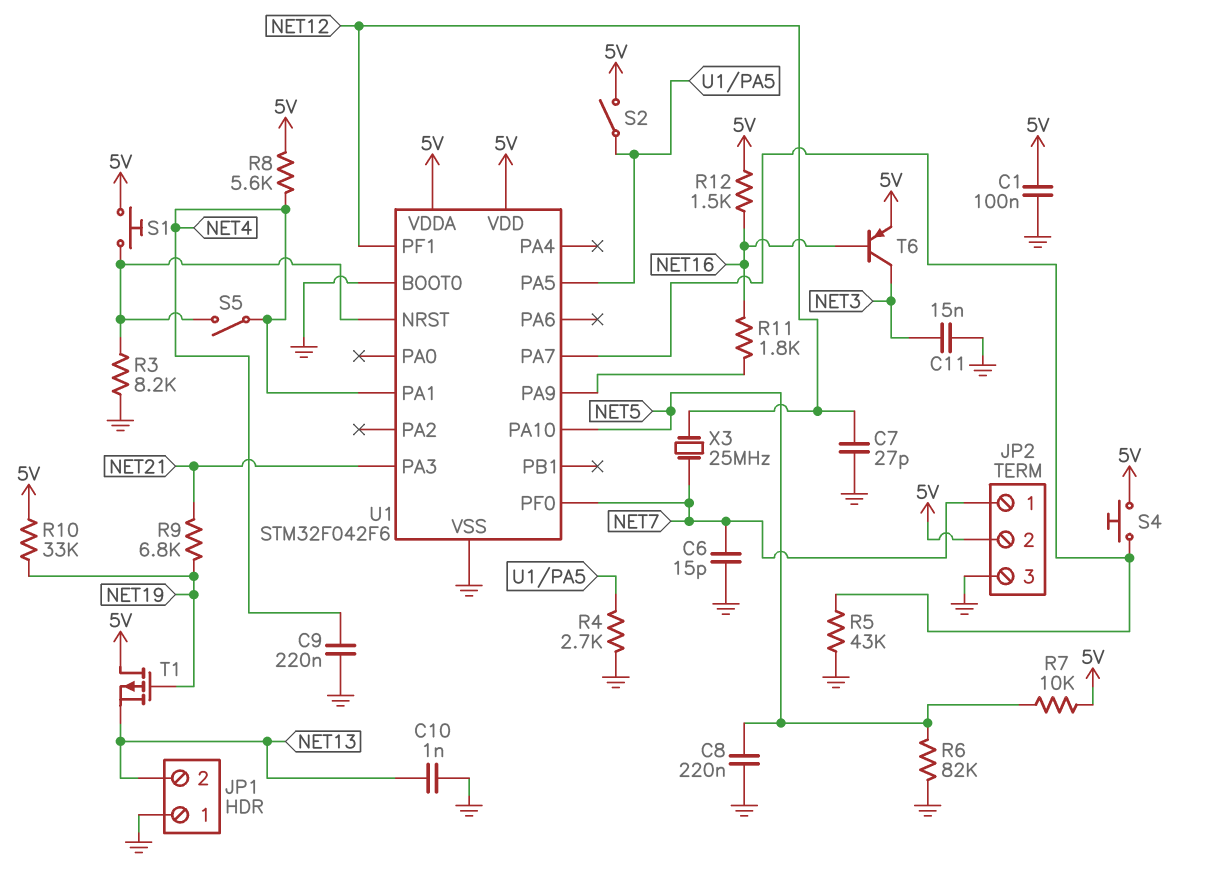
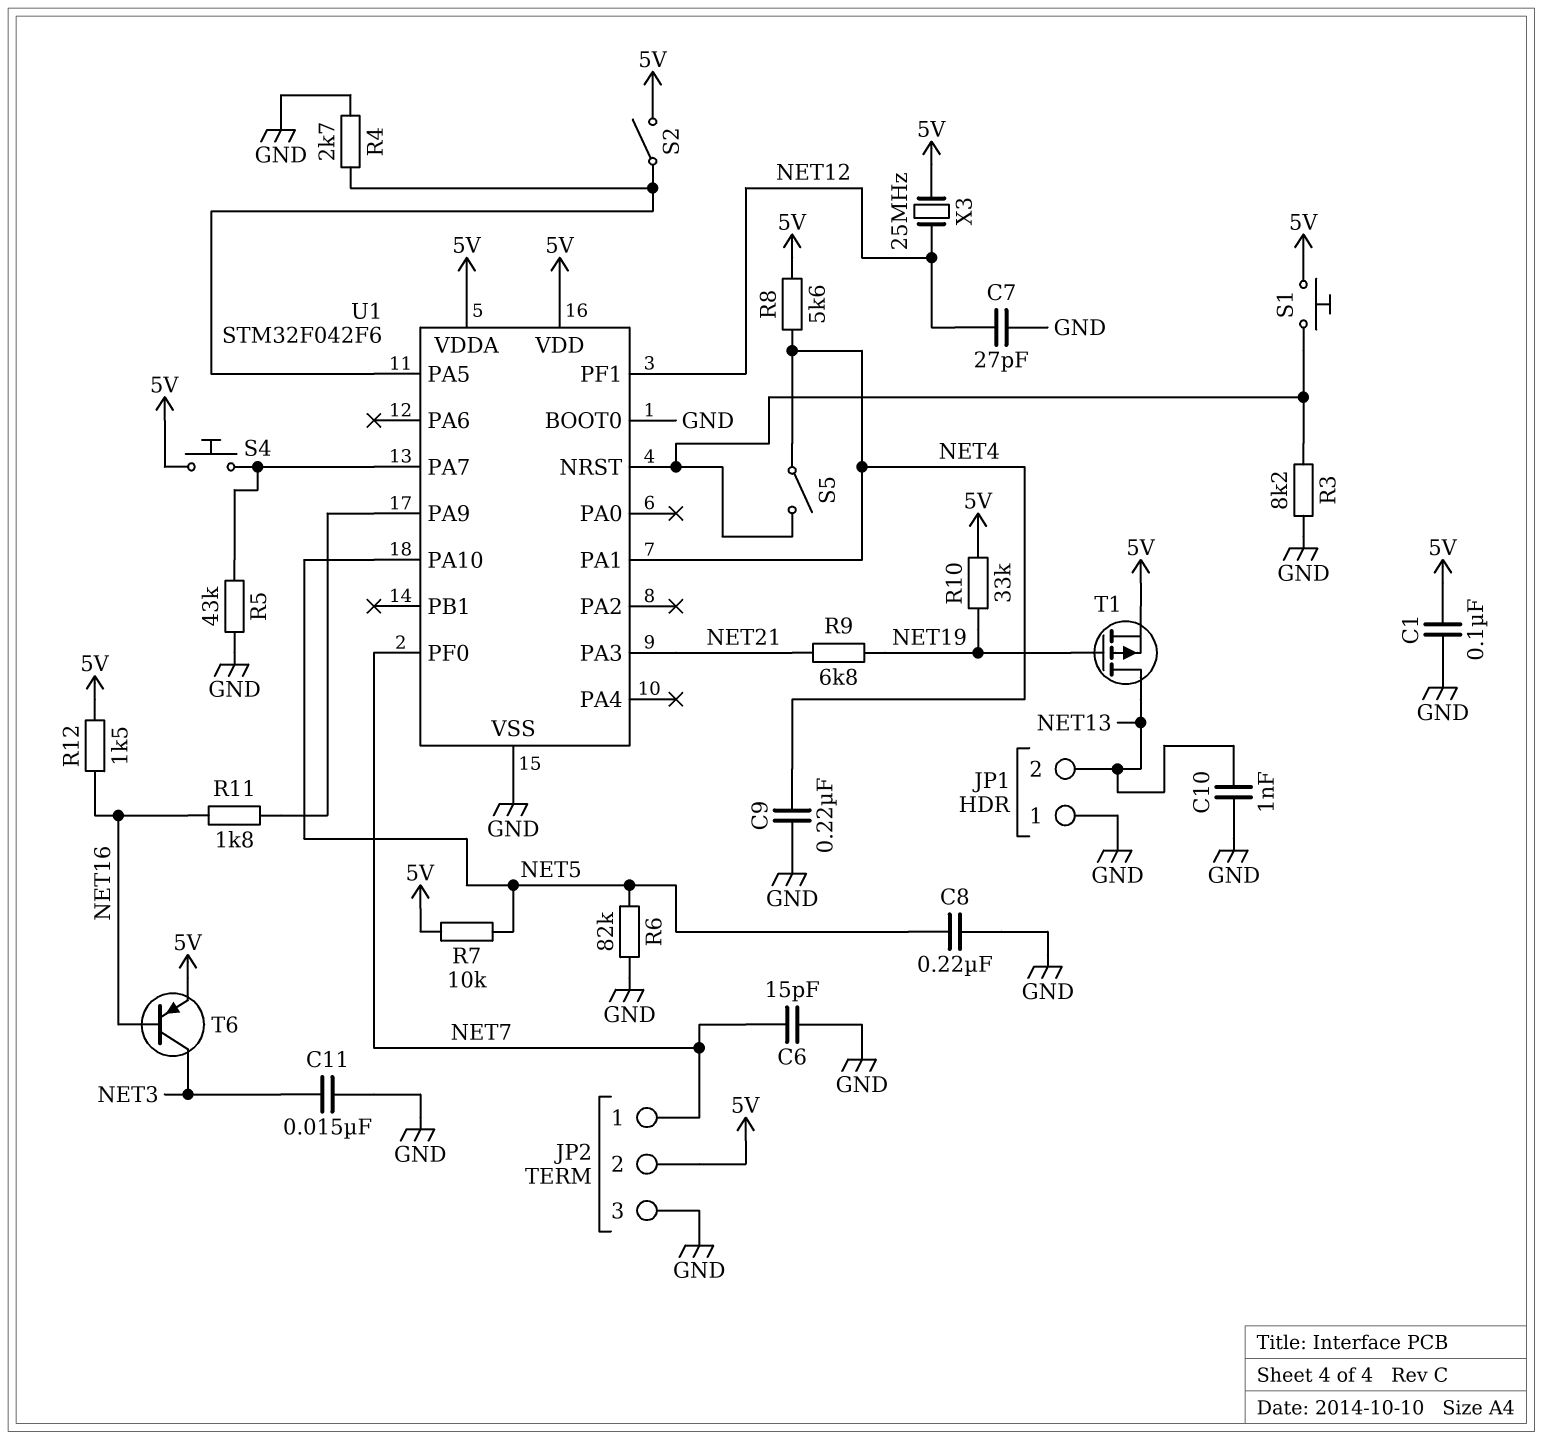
T1: PMOS (G NET19, D 5V, S NET13) -> PMOS (G NET19, D NET13, S 5V)
X3: 25MHz (NET7, NET12) -> 25MHz (5V, NET12)

